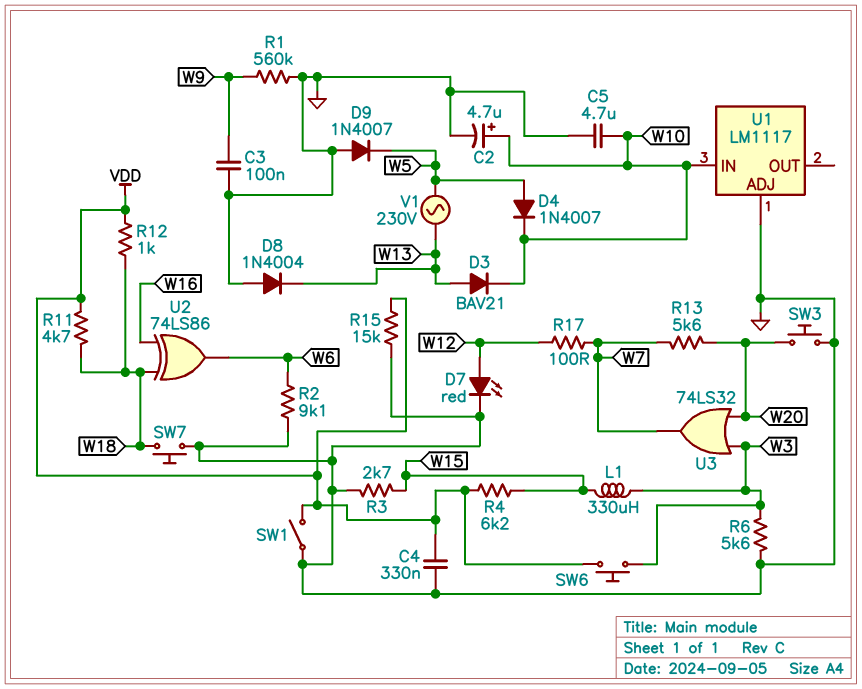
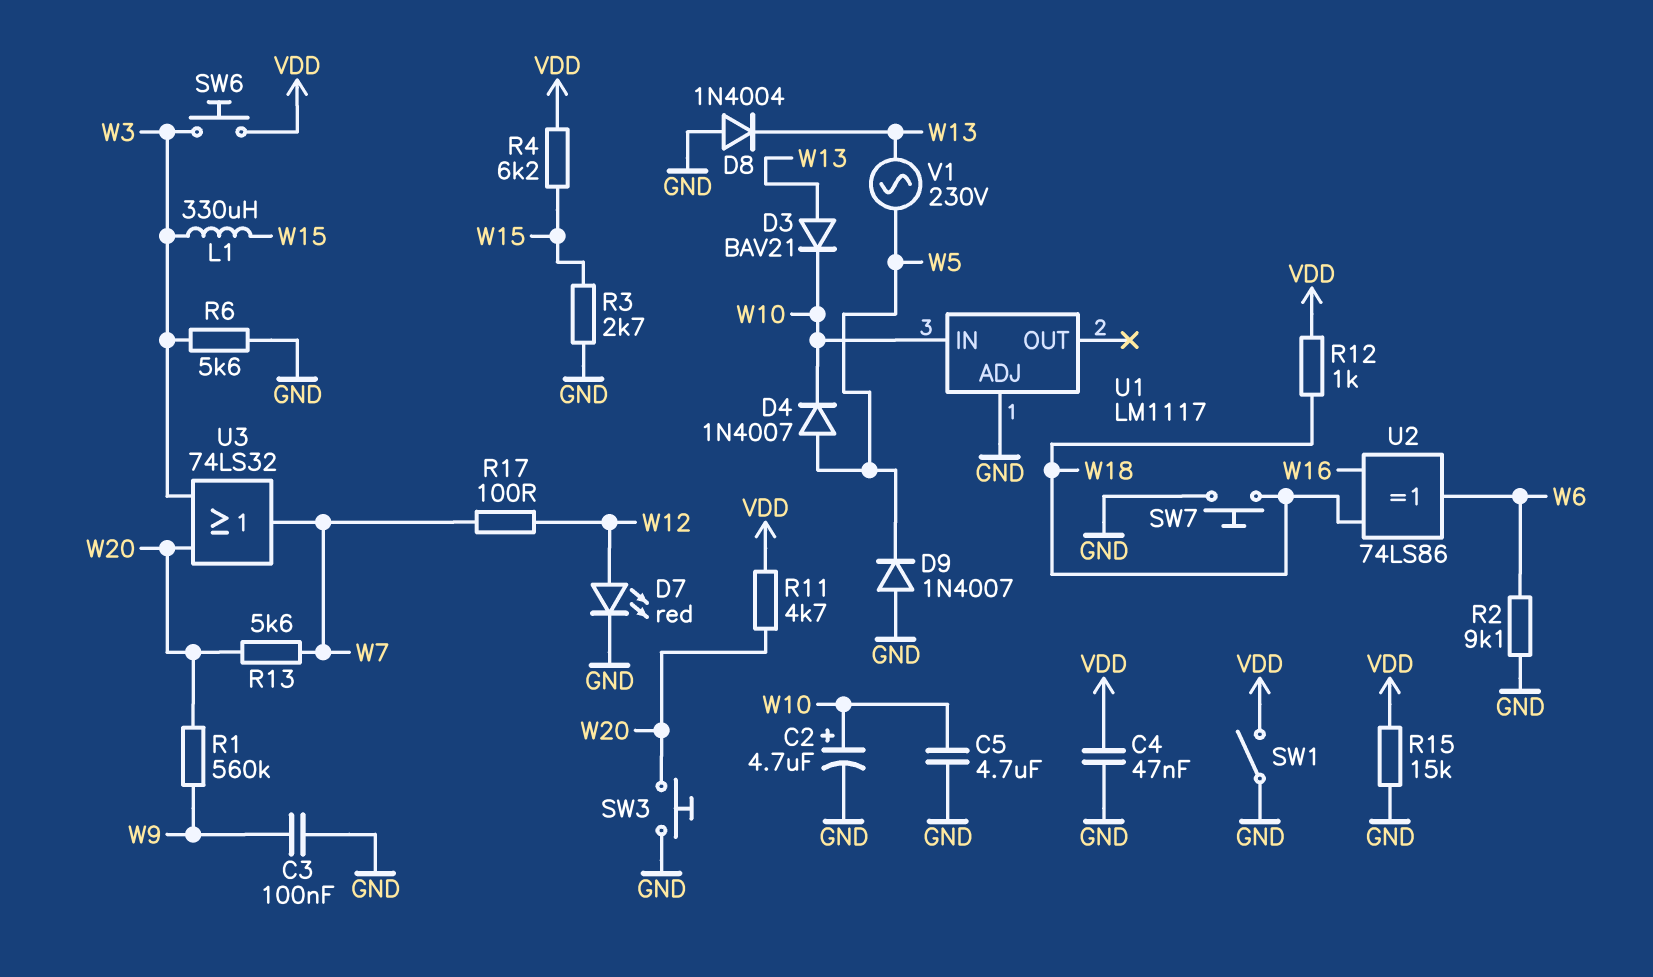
C4: 330nF (GND, VDD) -> 47nF (GND, VDD)
R1: 560k (GND, W9) -> 560k (W9, W20)
R11: 4.7k (VDD, W18) -> 4.7k (VDD, W20)

